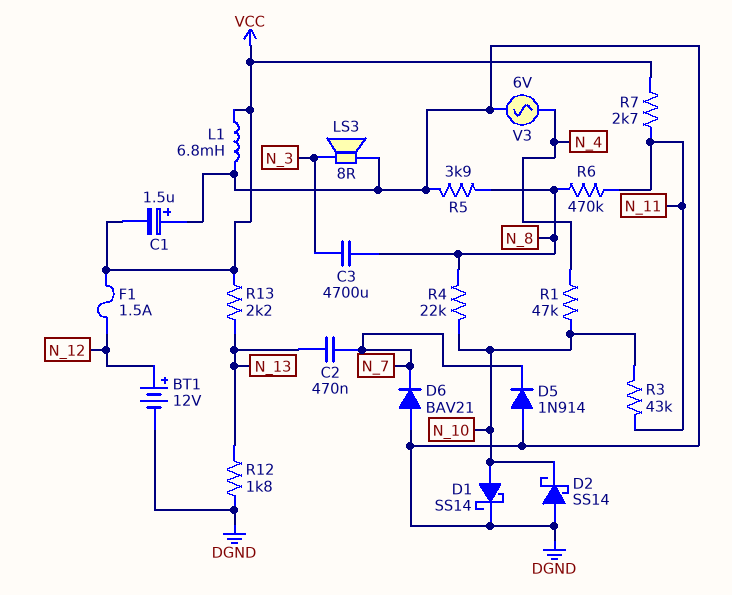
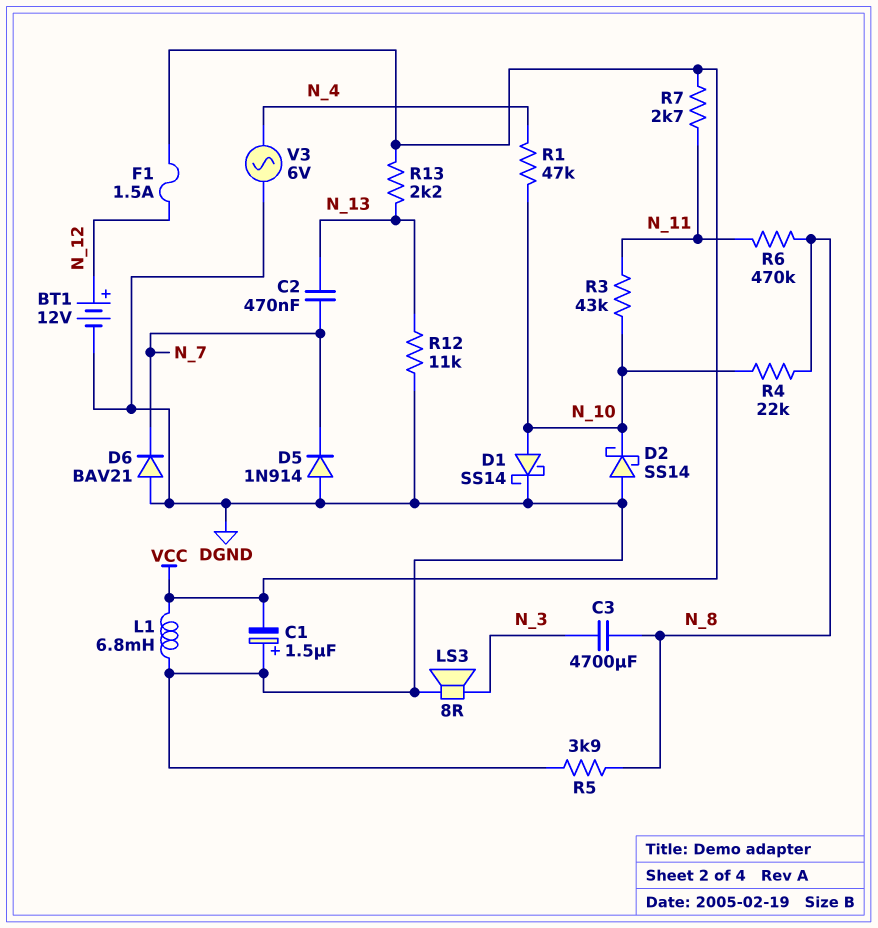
R12: 1.8k (DGND, N_13) -> 11k (DGND, N_13)

